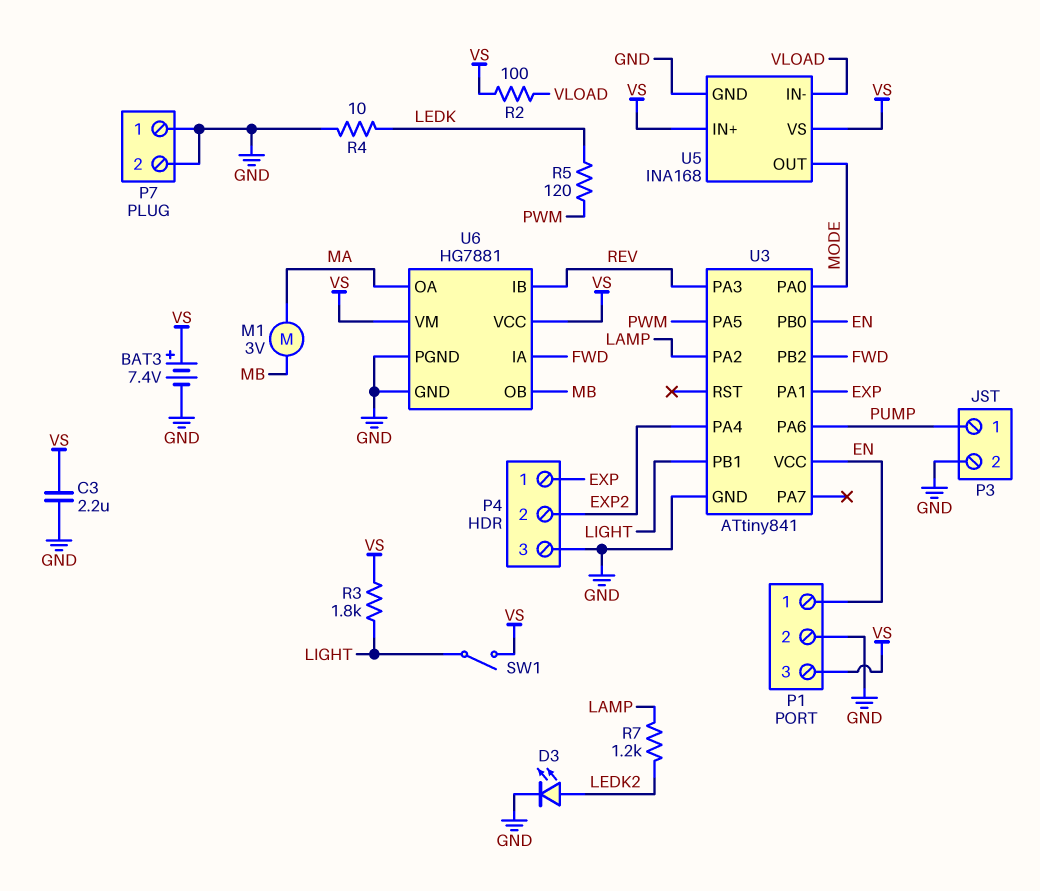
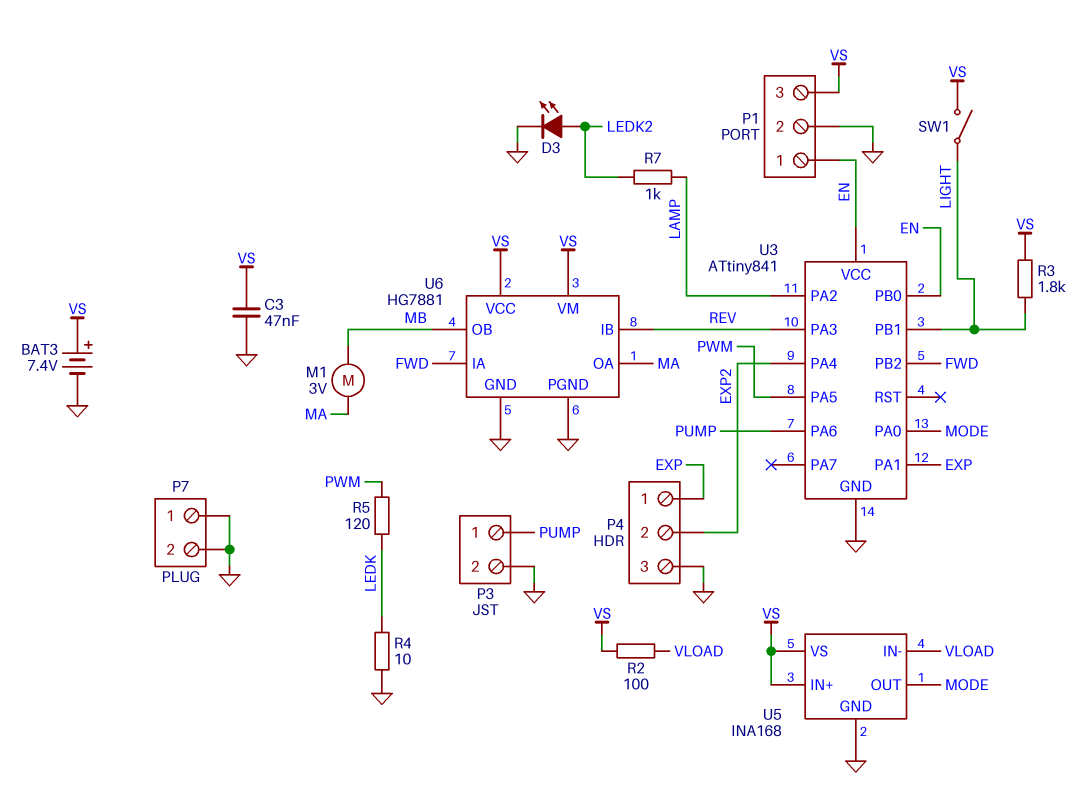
C3: 2.2uF (GND, VS) -> 47nF (GND, VS)
R7: 1.2k (LAMP, LEDK2) -> 1k (LAMP, LEDK2)

